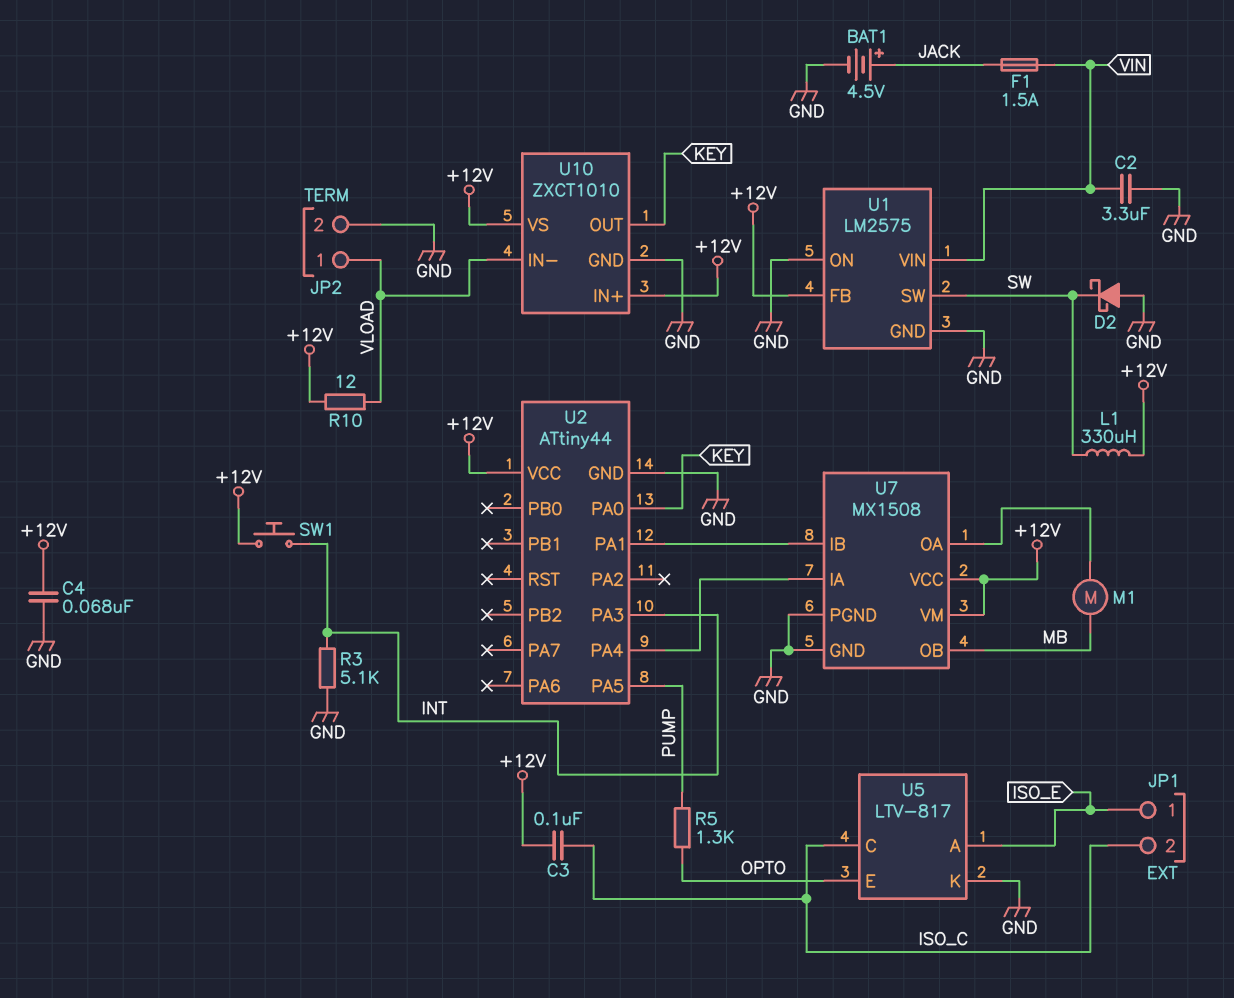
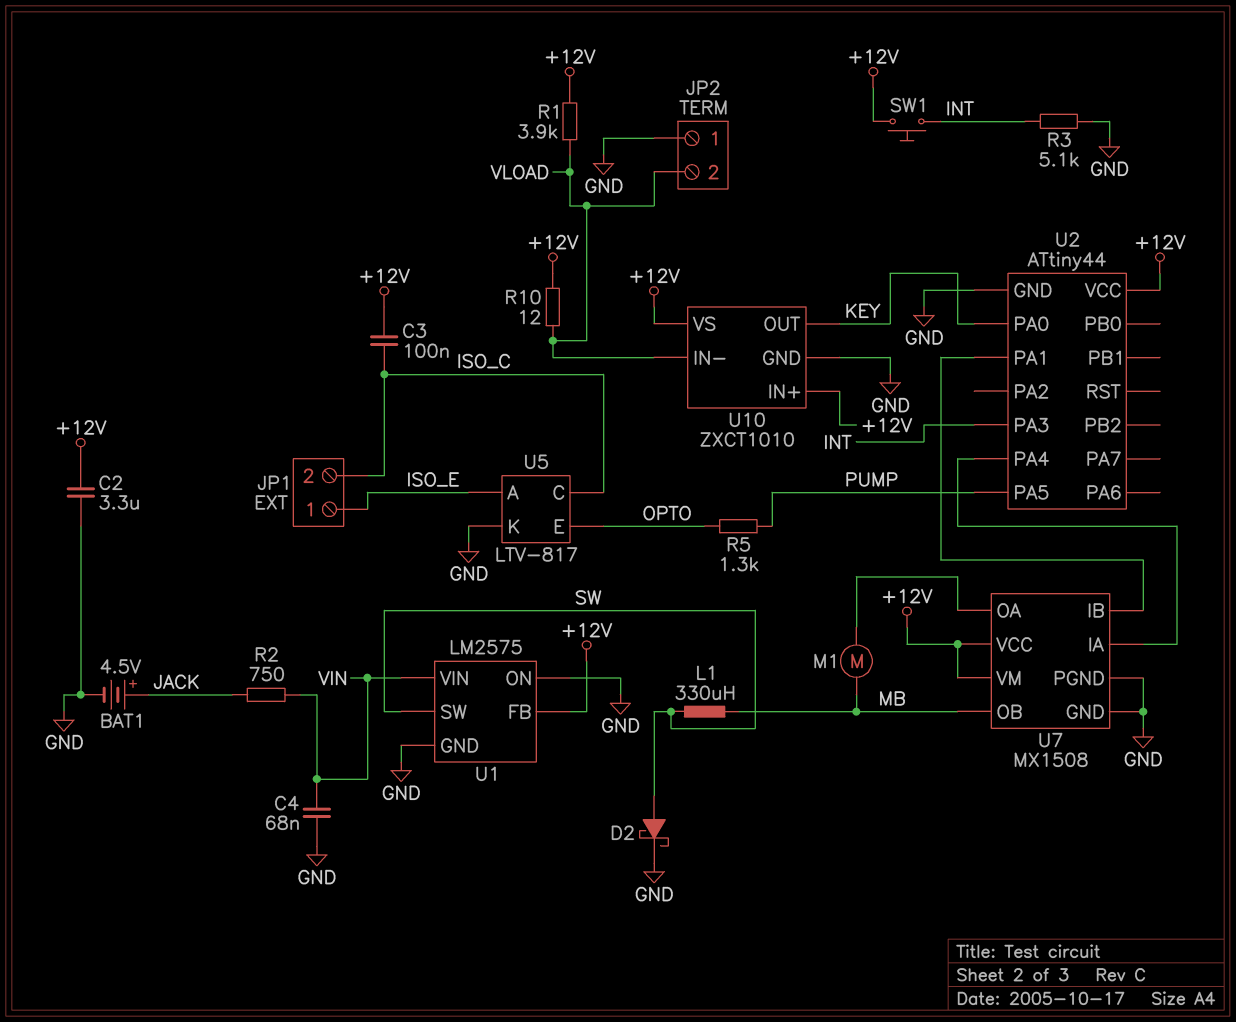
C2: 3.3uF (GND, VIN) -> 3.3uF (+12V, GND)
C4: 68nF (+12V, GND) -> 68nF (GND, VIN)
D2: schottky (A GND, K SW) -> schottky (A SW, K GND)
F1: 1.5A (JACK, VIN) -> none
JP2 pin 1: VLOAD -> GND
JP2 pin 2: GND -> VLOAD
L1: 330uH (+12V, SW) -> 330uH (MB, SW)
R1: none -> 3.9k (+12V, VLOAD)
R2: none -> 750 (JACK, VIN)

